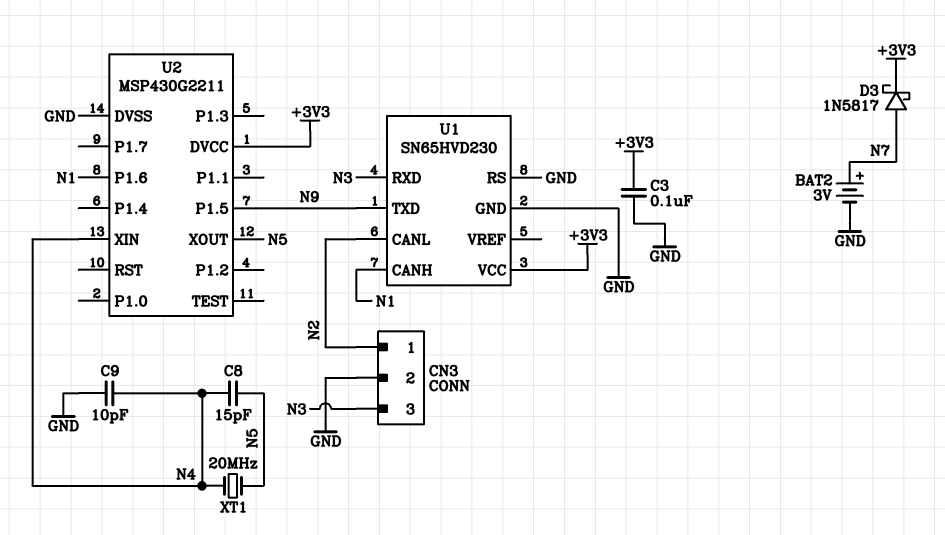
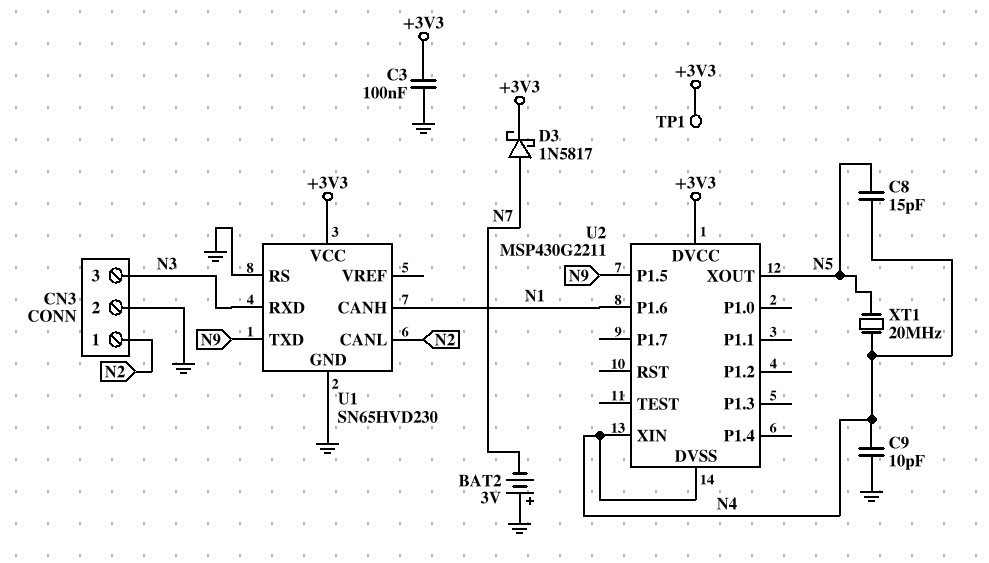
BAT2: 3V (plus N7, minus GND) -> 3V (plus GND, minus N7)
TP1: none -> test point (+3V3)
U2 pin DVSS: GND -> N4

